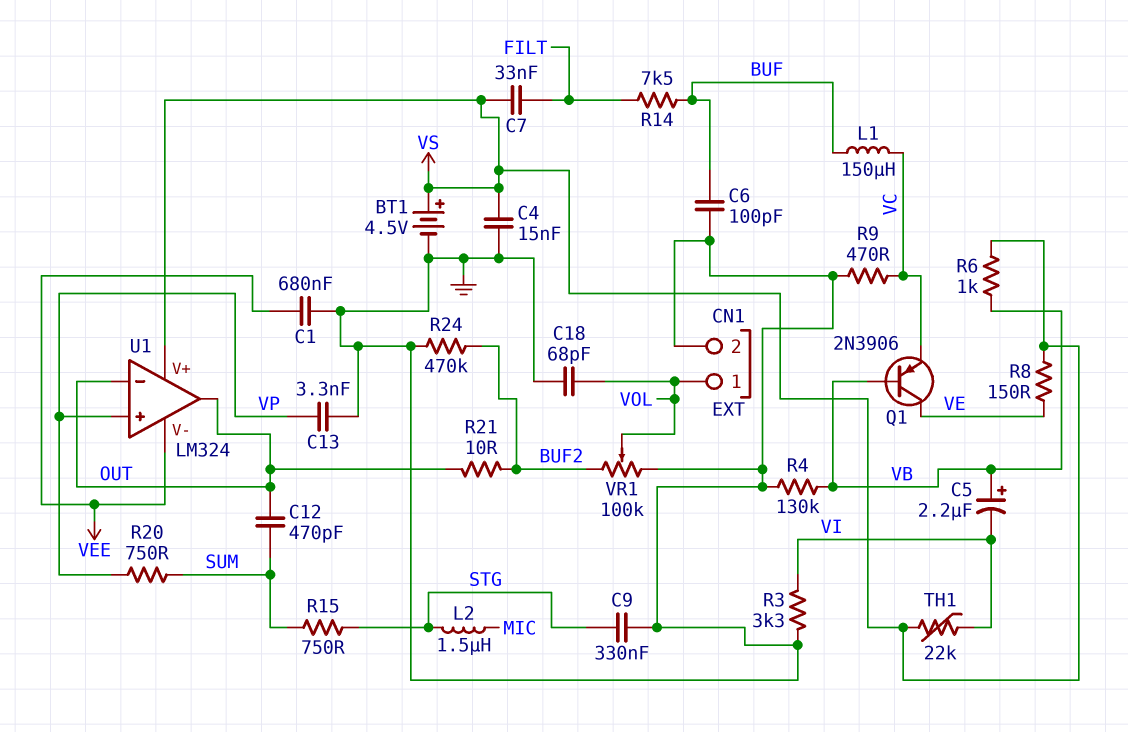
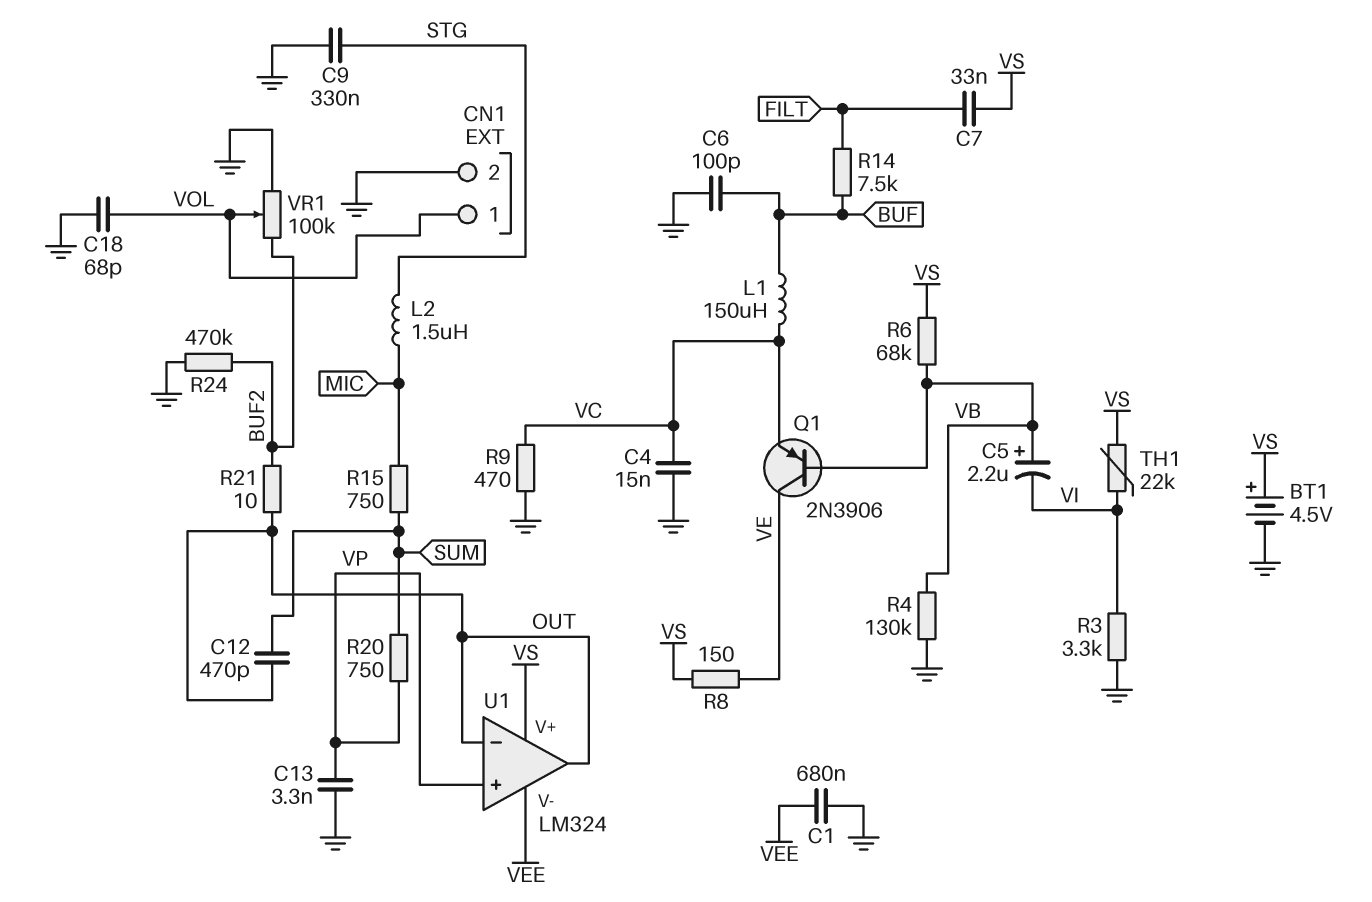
C4: 15nF (GND, VS) -> 15nF (GND, VC)
R6: 1k (VB, VS) -> 68k (VB, VS)
R15: 750 (STG, SUM) -> 750 (MIC, SUM)

